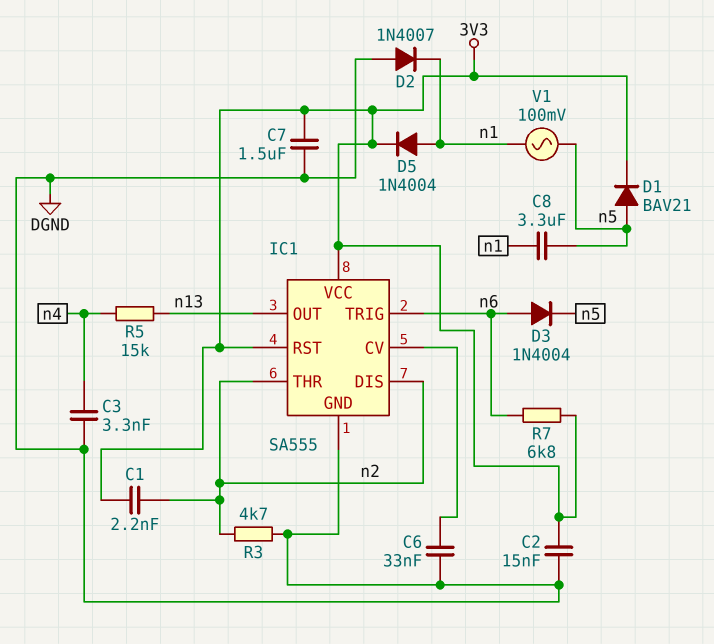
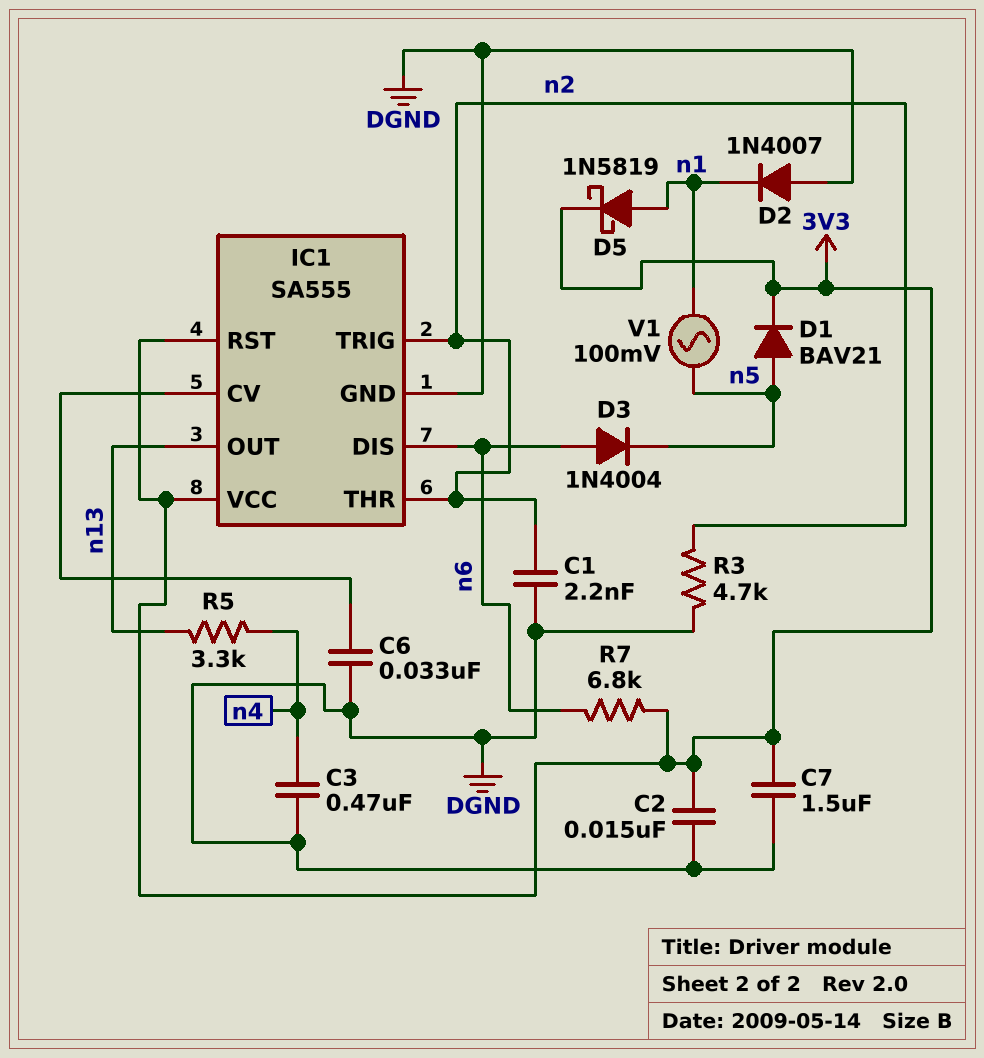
C1: 2.2nF (3V3, n2) -> 2.2nF (DGND, n2)
C3: 3.3nF (DGND, n4) -> 470nF (DGND, n4)
C8: 3.3uF (n1, n5) -> none
D5: diode 1N4004 (A n1, K 3V3) -> schottky 1N5819 (A n1, K 3V3)
IC1 pin DIS: n2 -> n6
IC1 pin TRIG: n6 -> n2
R5: 15k (n4, n13) -> 3.3k (n4, n13)

